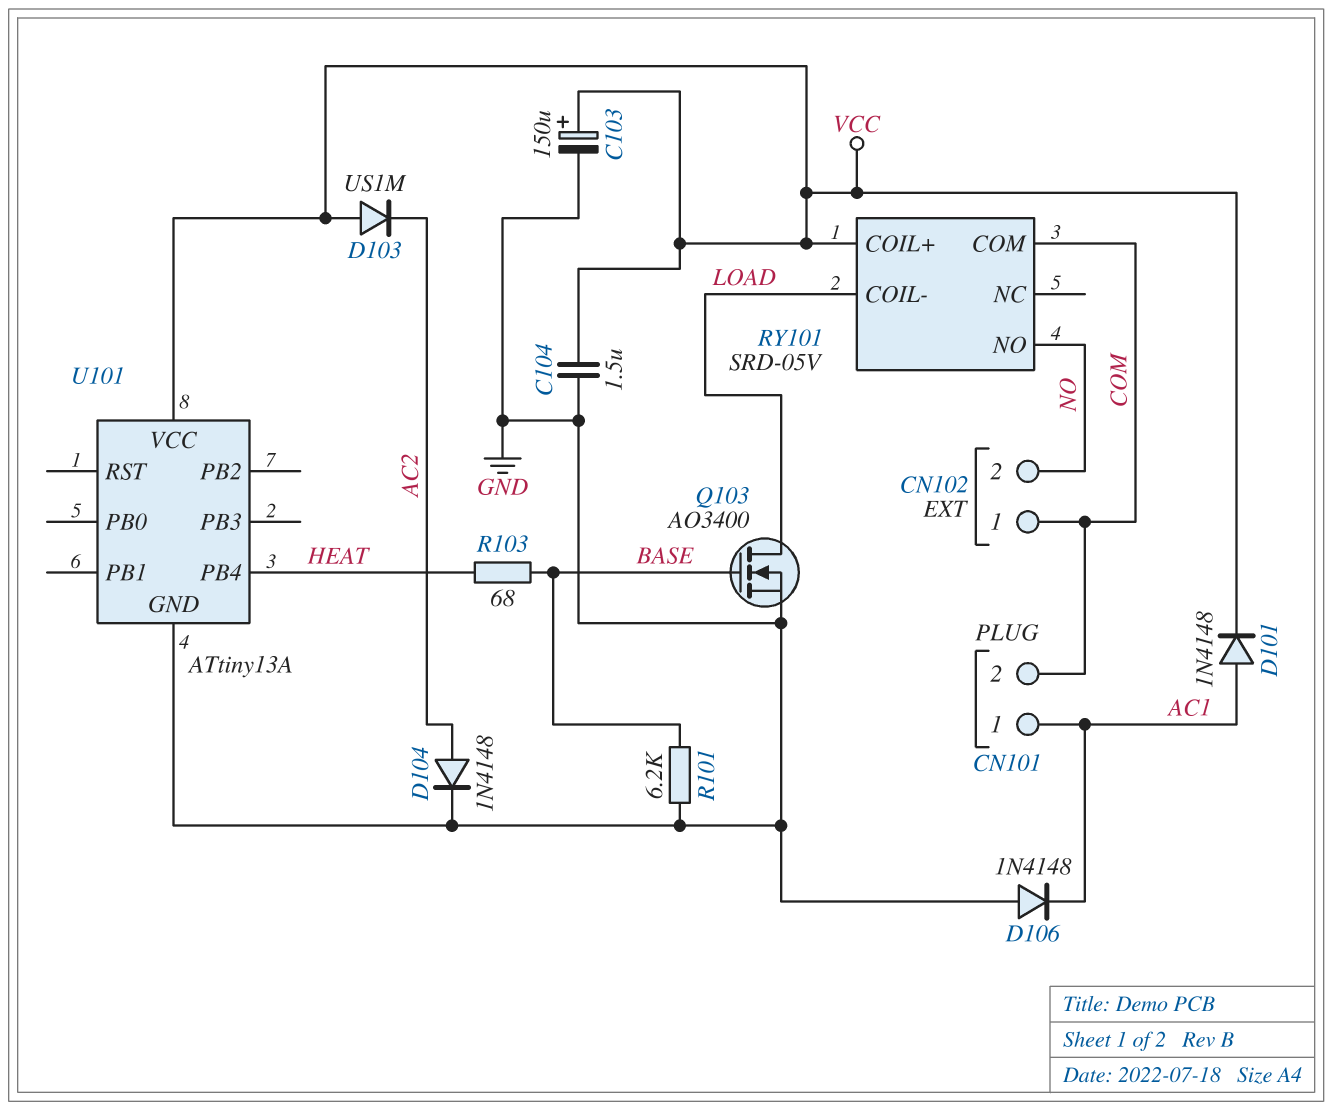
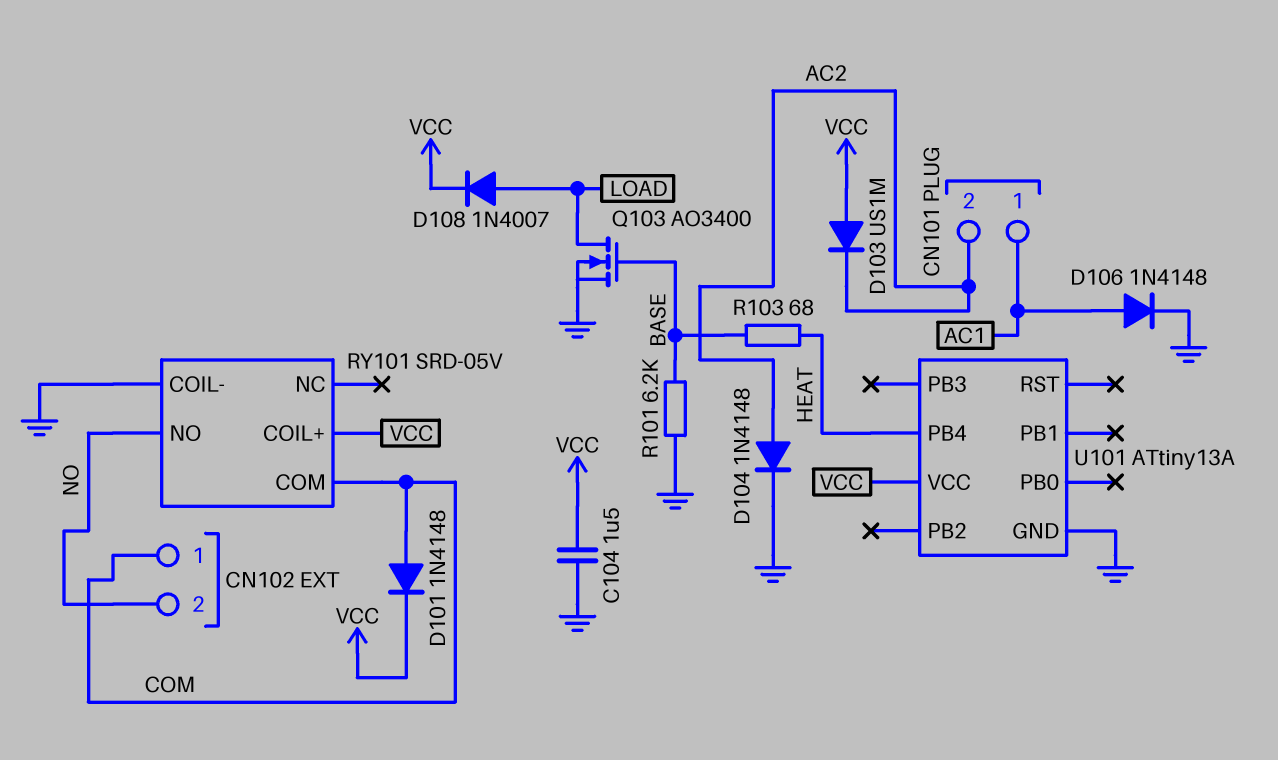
C103: 150uF (plus VCC, minus GND) -> none
CN101 pin 2: COM -> AC2
D101: diode 1N4148 (A AC1, K VCC) -> diode 1N4148 (A COM, K VCC)
D106: diode 1N4148 (A GND, K AC1) -> diode 1N4148 (A AC1, K GND)
D108: none -> diode 1N4007 (A LOAD, K VCC)
RY101 pin COIL-: LOAD -> GND

